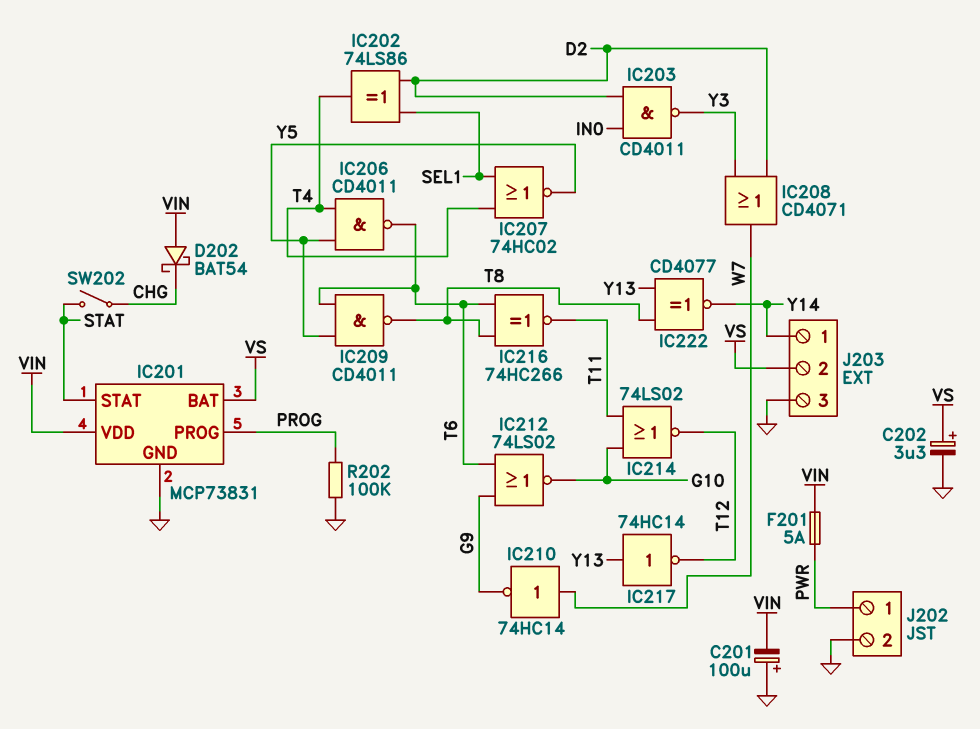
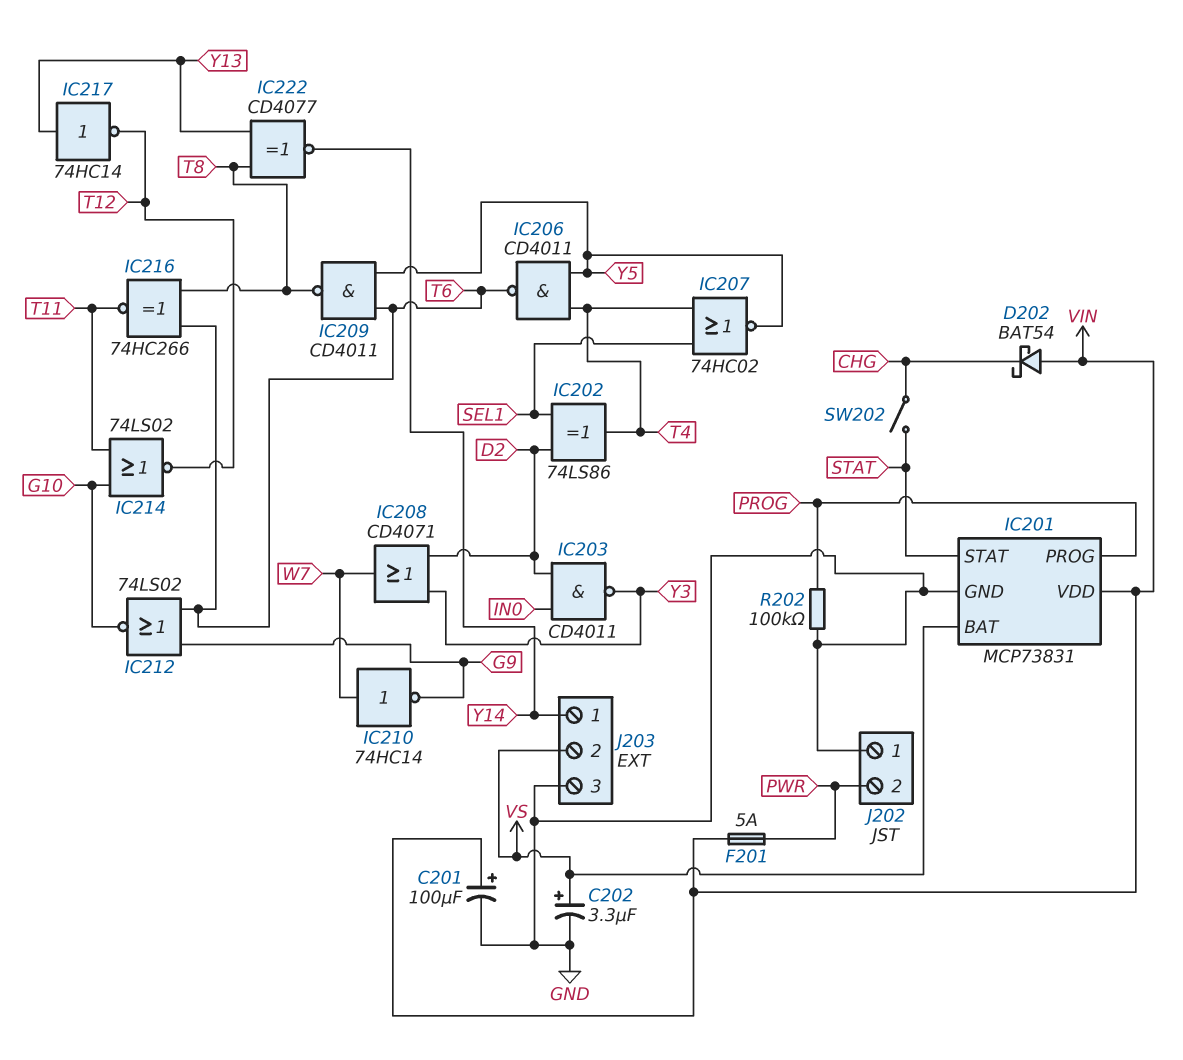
C201: 100uF (plus GND, minus VIN) -> 100uF (plus VIN, minus GND)
J202 pin 1: PWR -> GND
J202 pin 2: GND -> PWR

